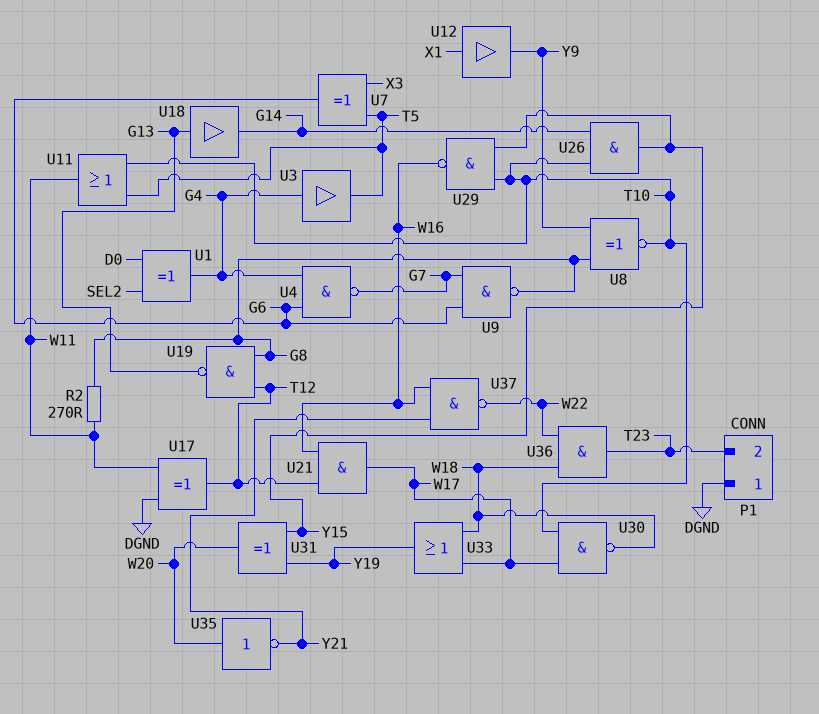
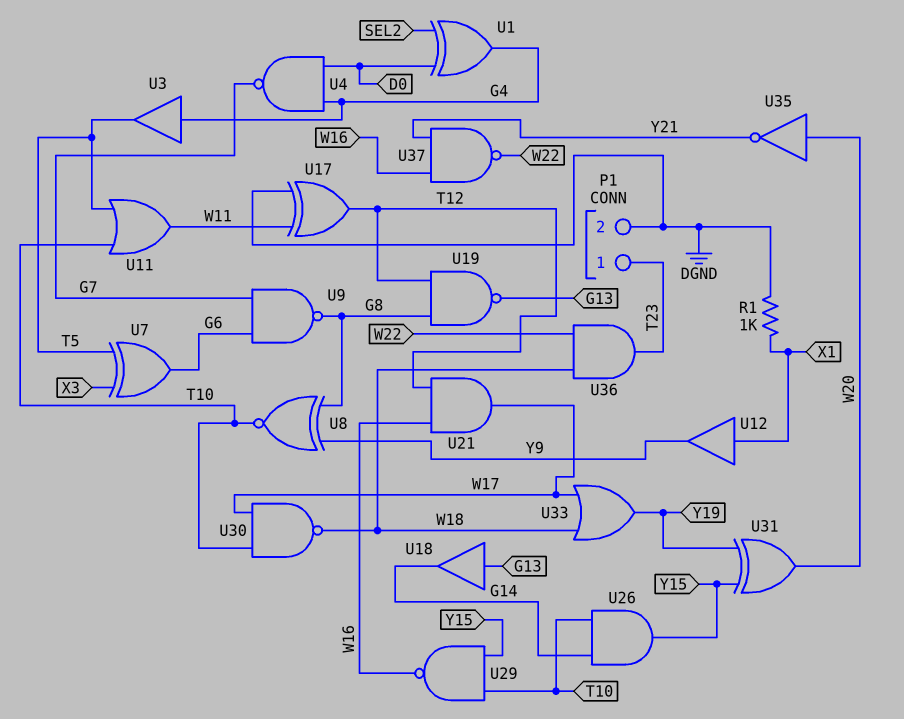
P1 pin 1: DGND -> T23
P1 pin 2: T23 -> DGND
R1: none -> 1k (DGND, X1)
R2: 270 (G8, W11) -> none
U4: NAND (in G4, in G6, out G7) -> NAND (in D0, in G4, out G7)

